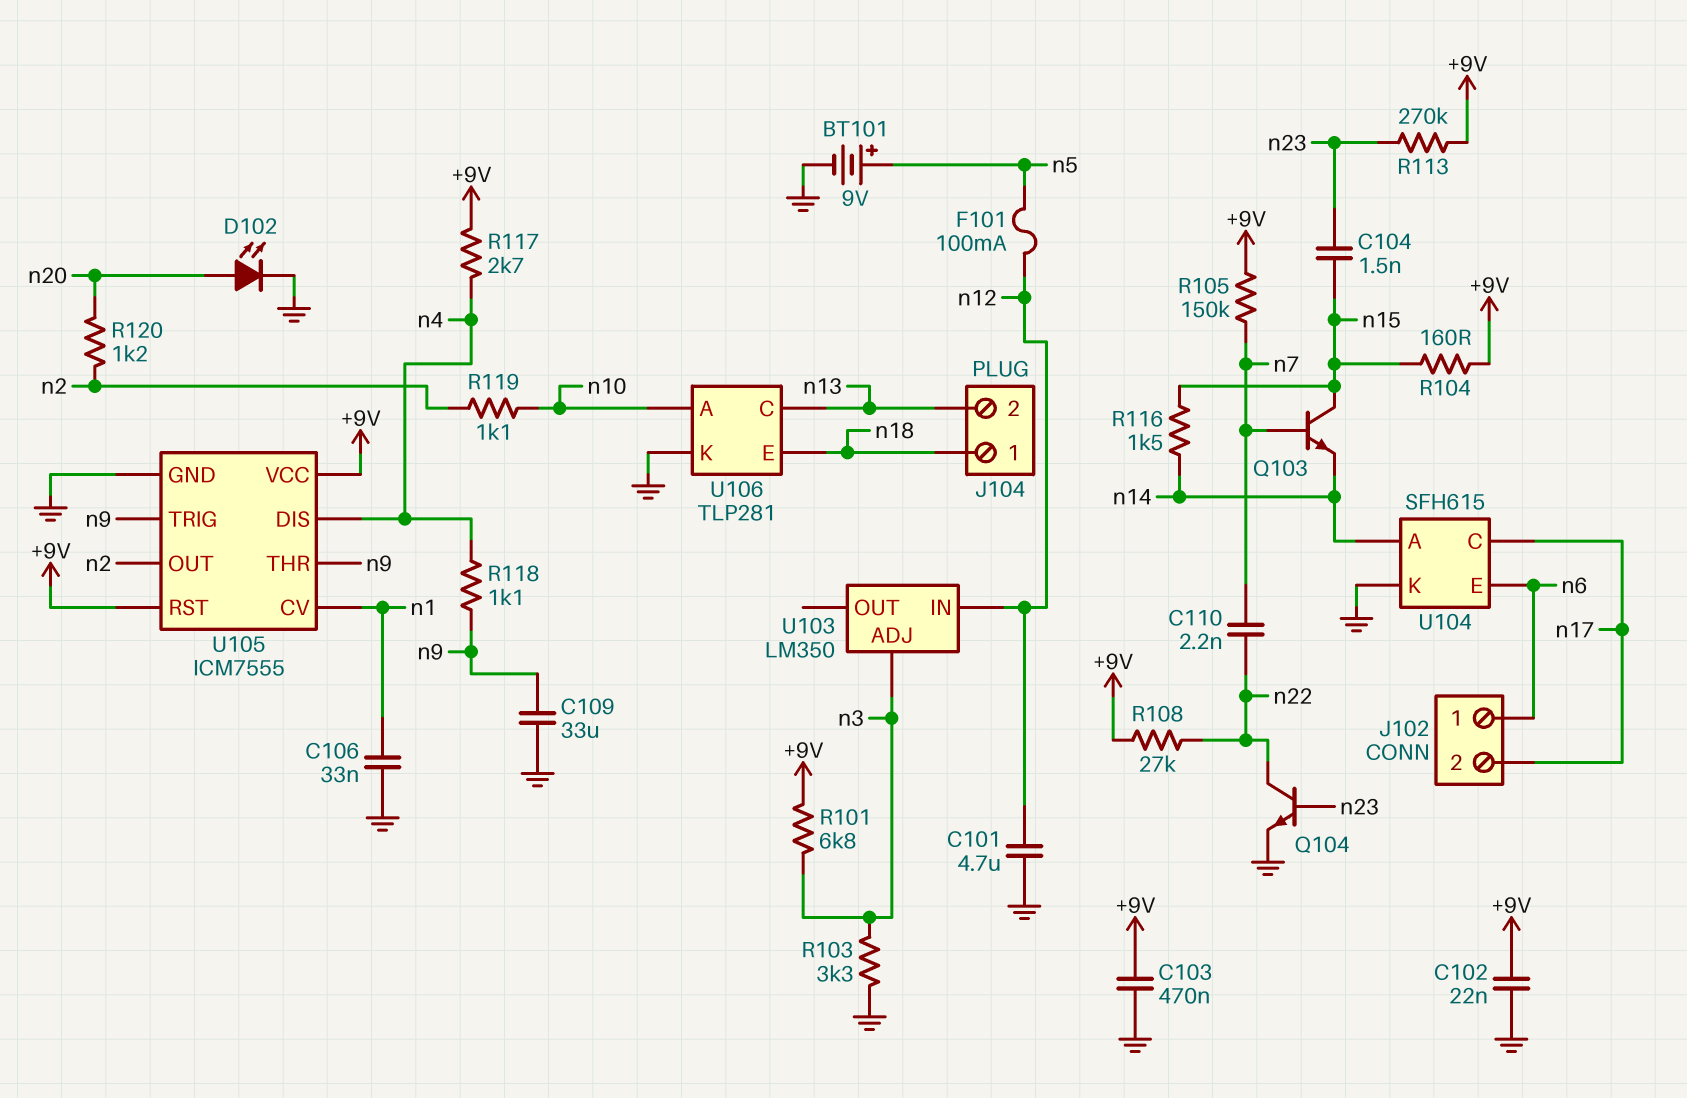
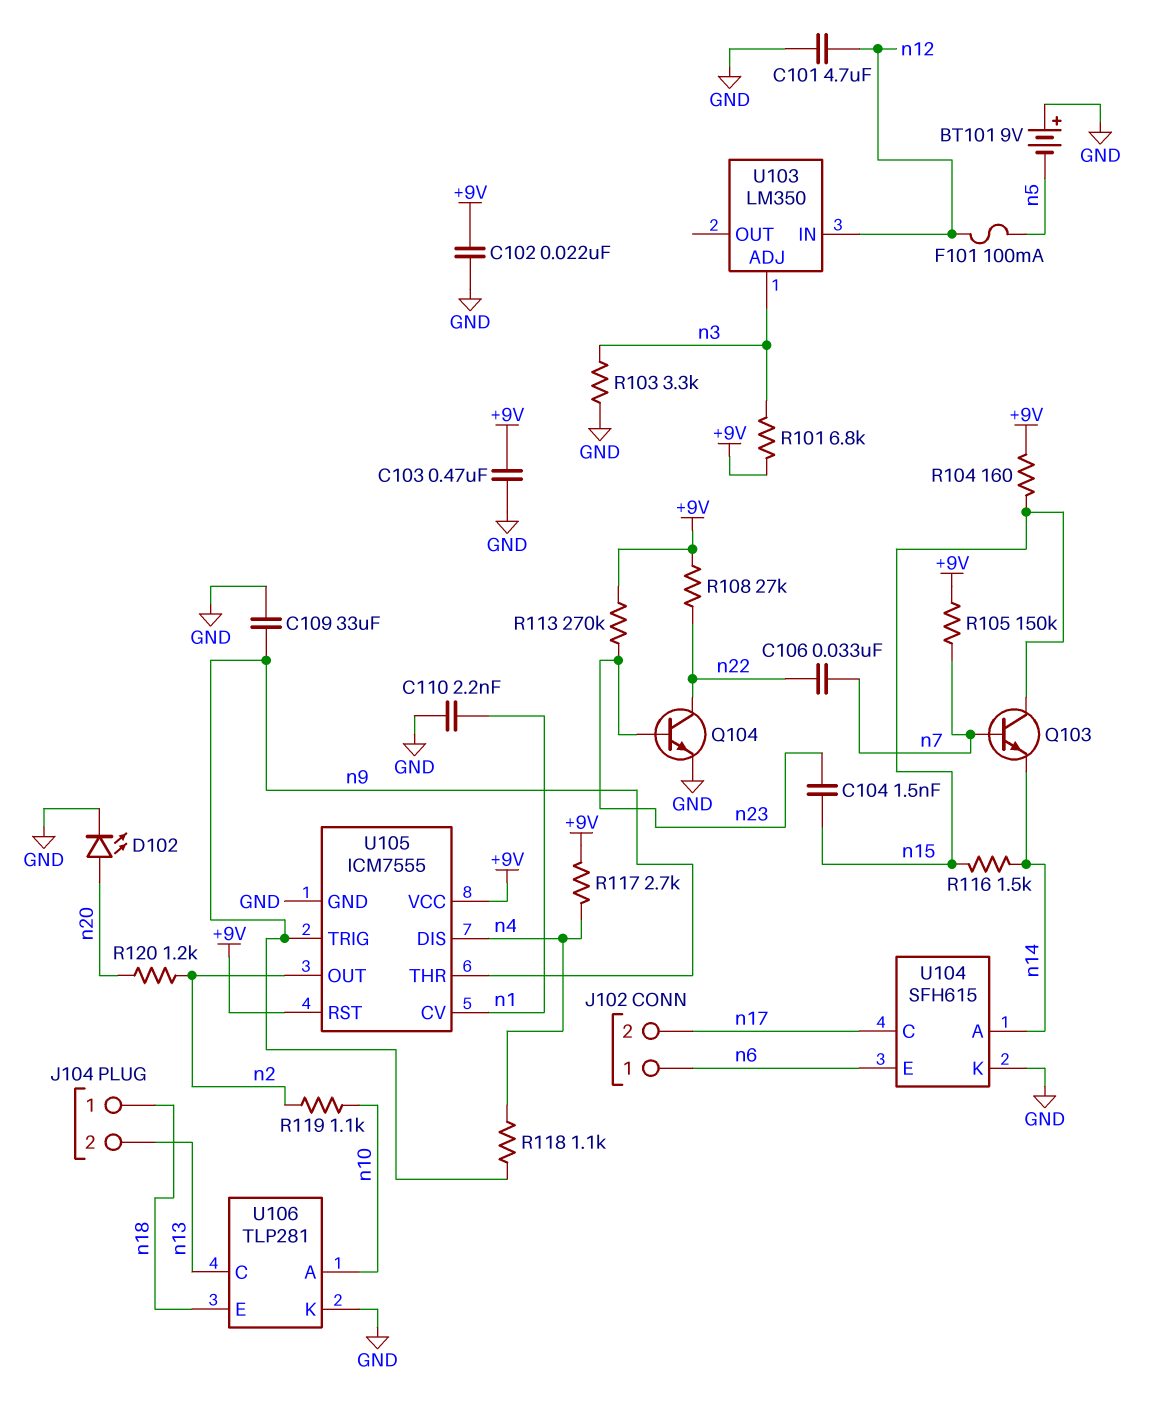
BT101: 9V (plus n5, minus GND) -> 9V (plus GND, minus n5)
C106: 33nF (GND, n1) -> 33nF (n7, n22)
C110: 2.2nF (n7, n22) -> 2.2nF (GND, n1)

